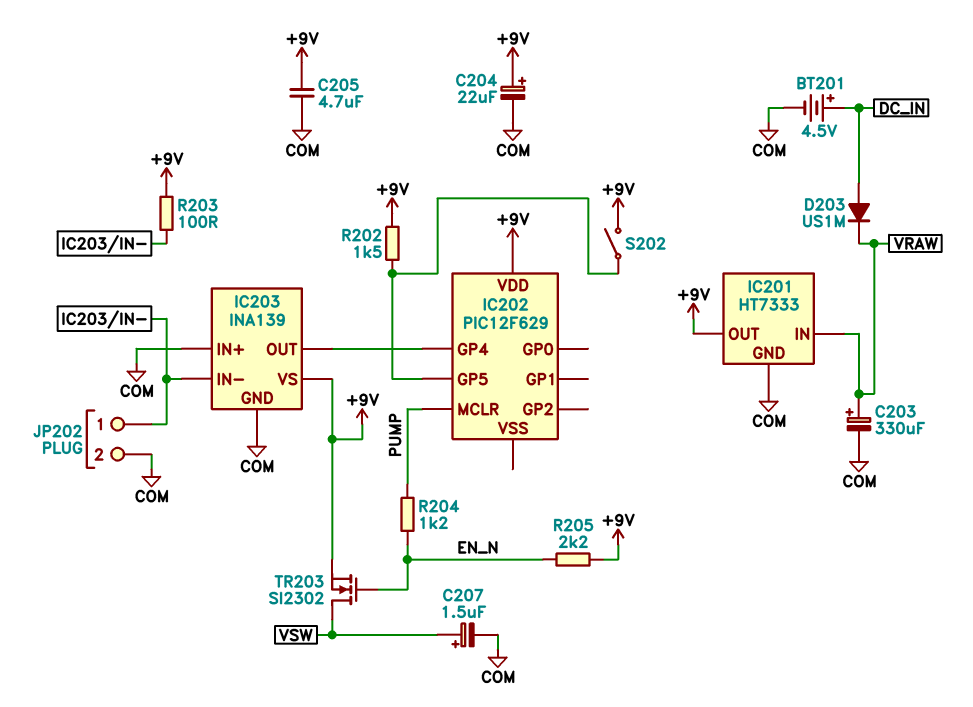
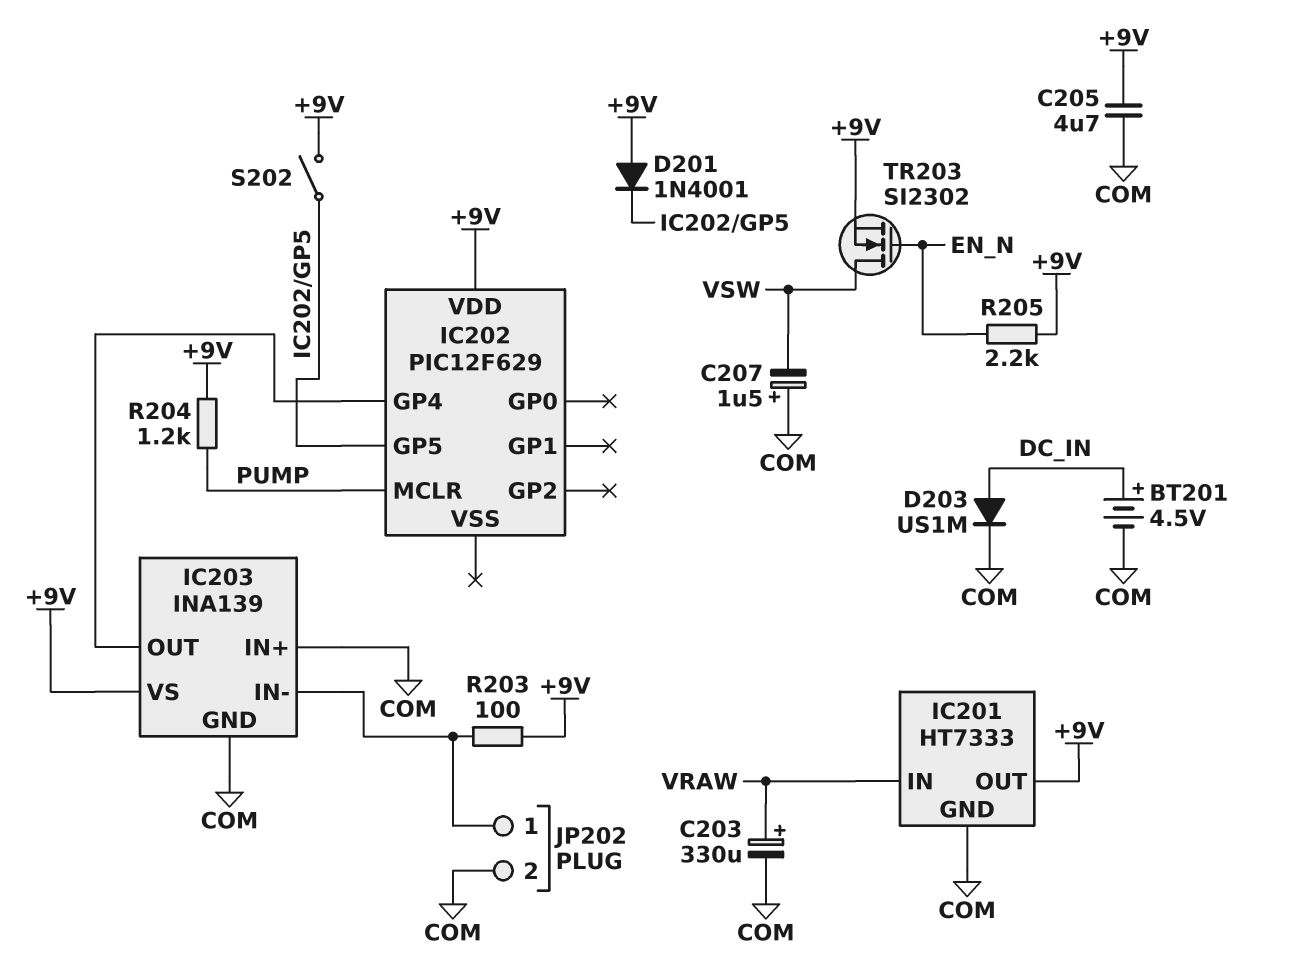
C204: 22uF (plus +9V, minus COM) -> none
C207: 1.5uF (plus VSW, minus COM) -> 1.5uF (plus COM, minus VSW)
D201: none -> diode 1N4001 (A +9V, K IC202/GP5)
D203: diode US1M (A DC_IN, K VRAW) -> diode US1M (A DC_IN, K COM)
R202: 1.5k (+9V, IC202/GP5) -> none
R204: 1.2k (EN_N, PUMP) -> 1.2k (+9V, PUMP)

